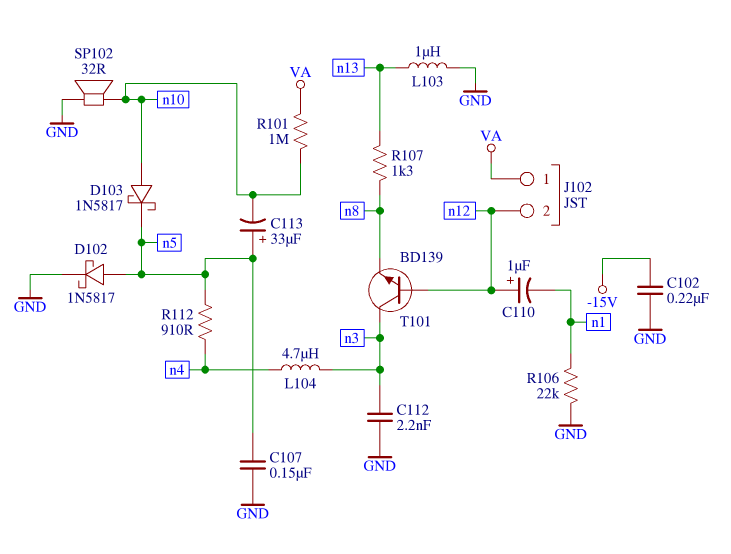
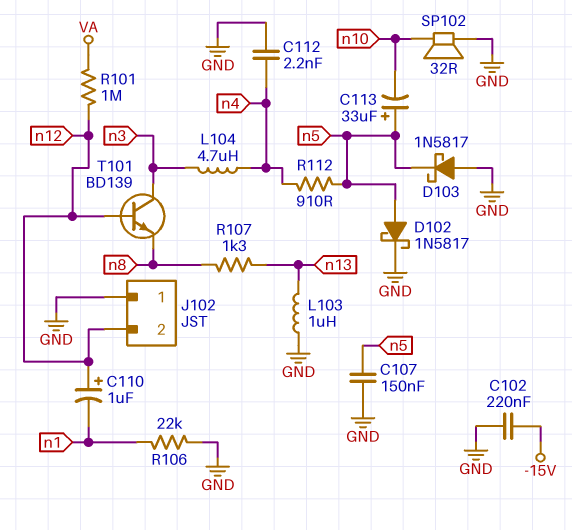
C112: 2.2nF (GND, n3) -> 2.2nF (GND, n4)
D103: schottky 1N5817 (A n10, K n5) -> schottky 1N5817 (A GND, K n5)
J102 pin 1: VA -> GND
R101: 1M (VA, n10) -> 1M (VA, n12)

